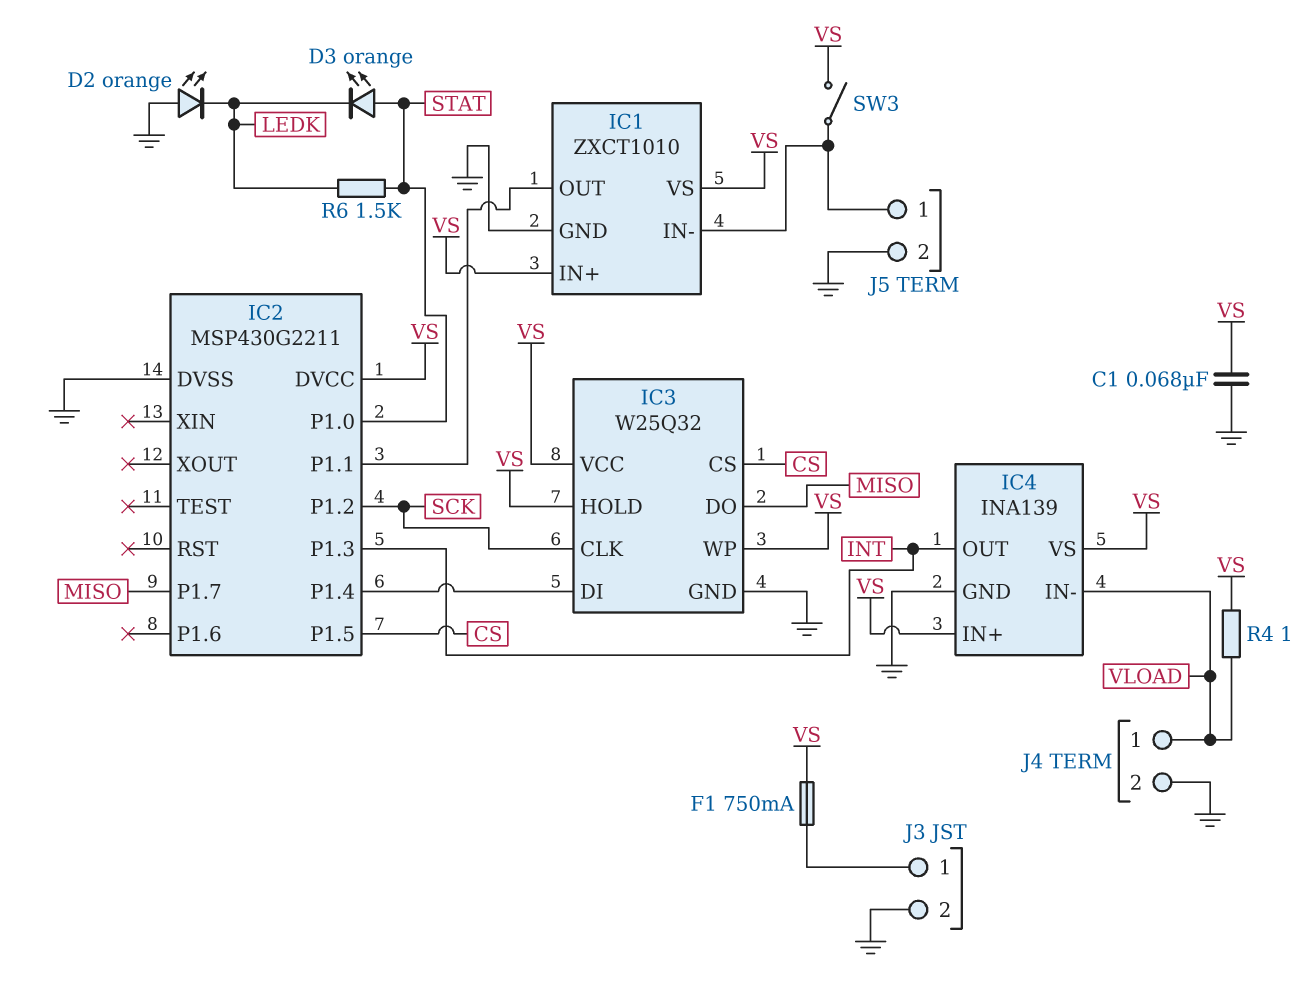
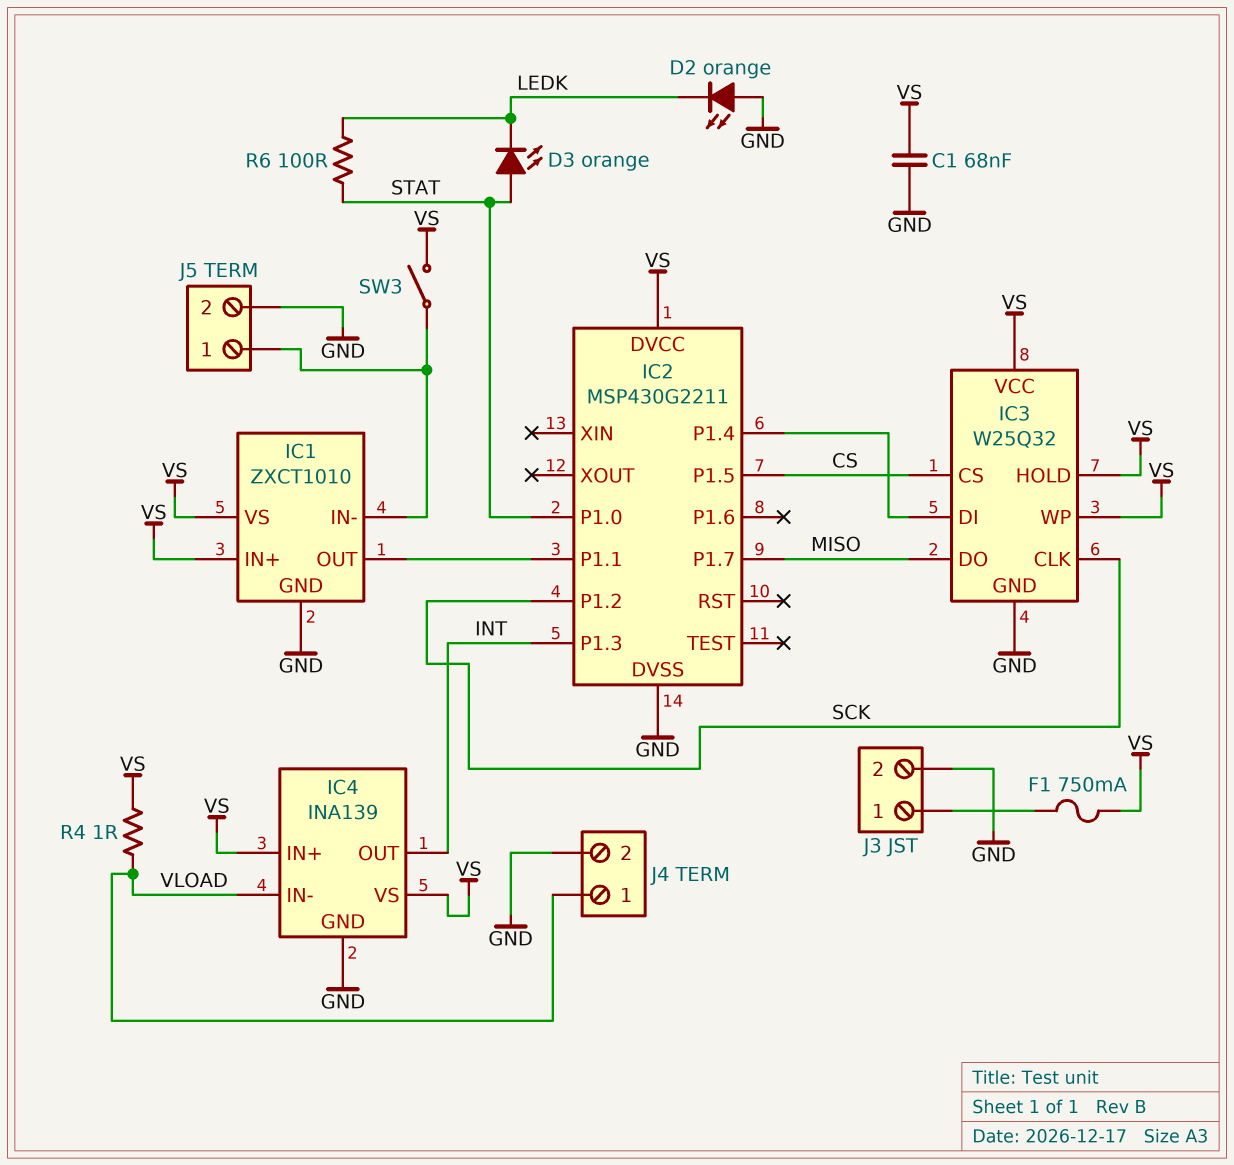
R6: 1.5k (LEDK, STAT) -> 100 (LEDK, STAT)

